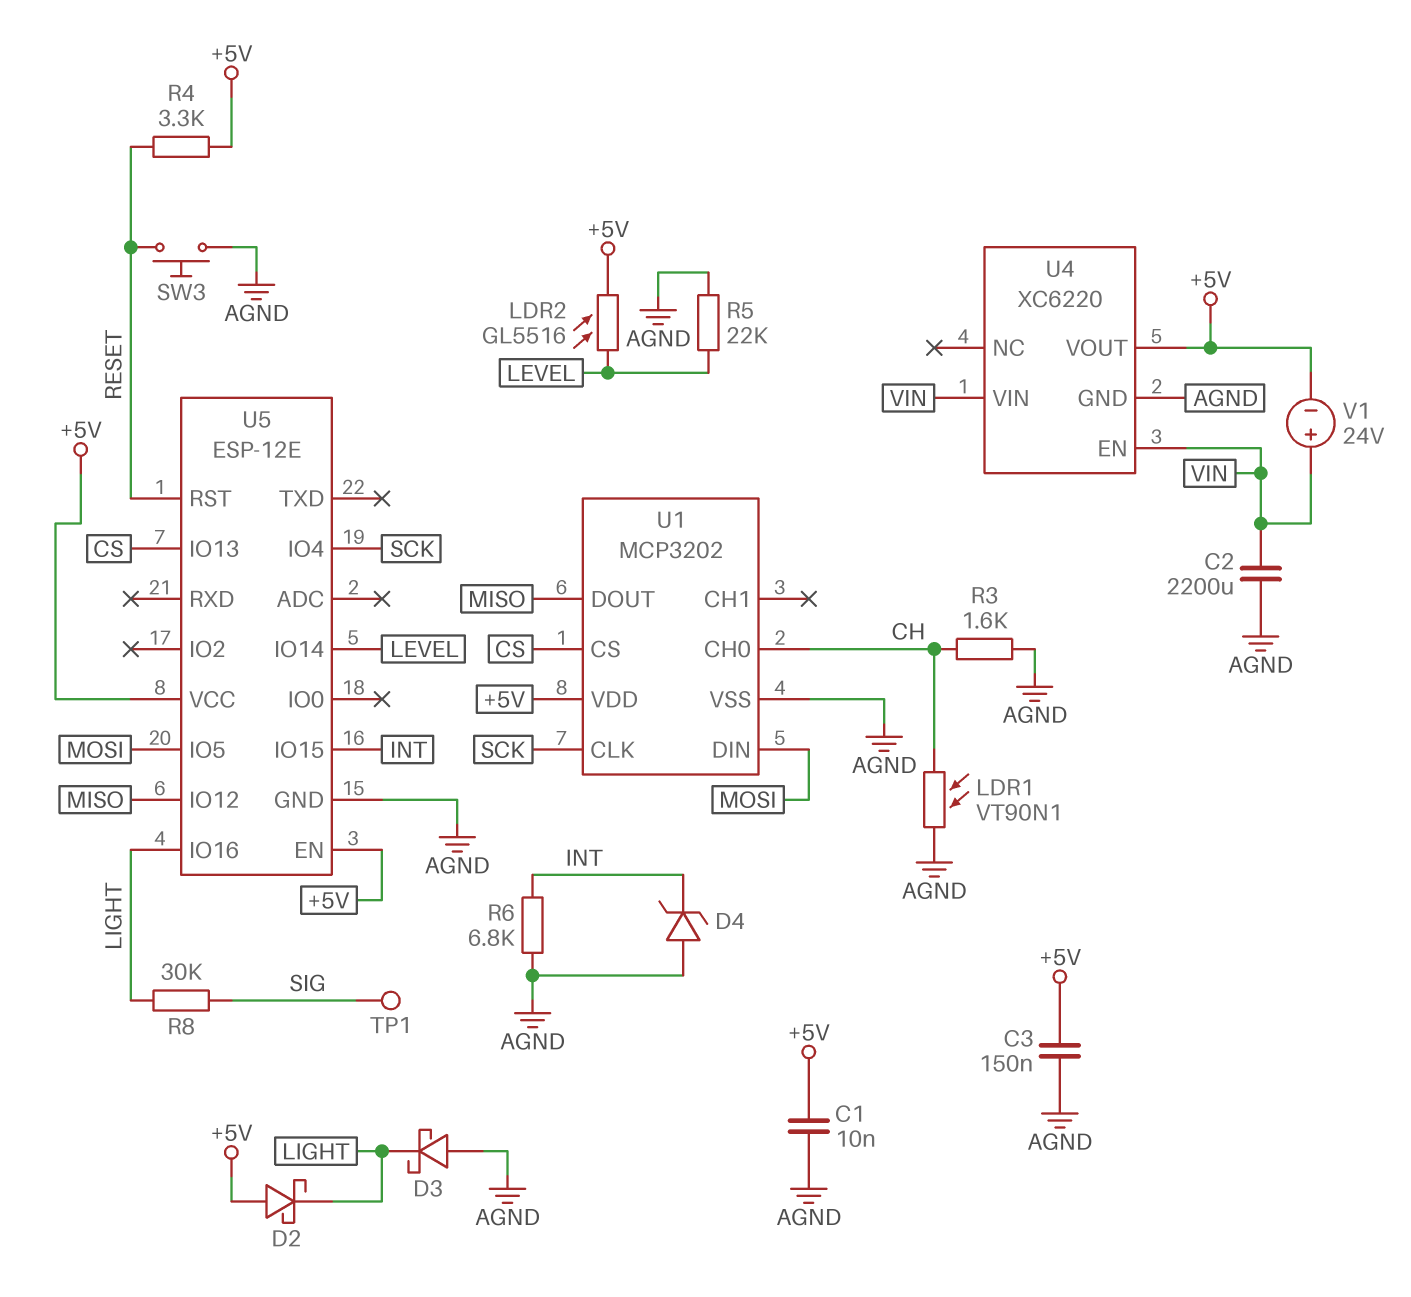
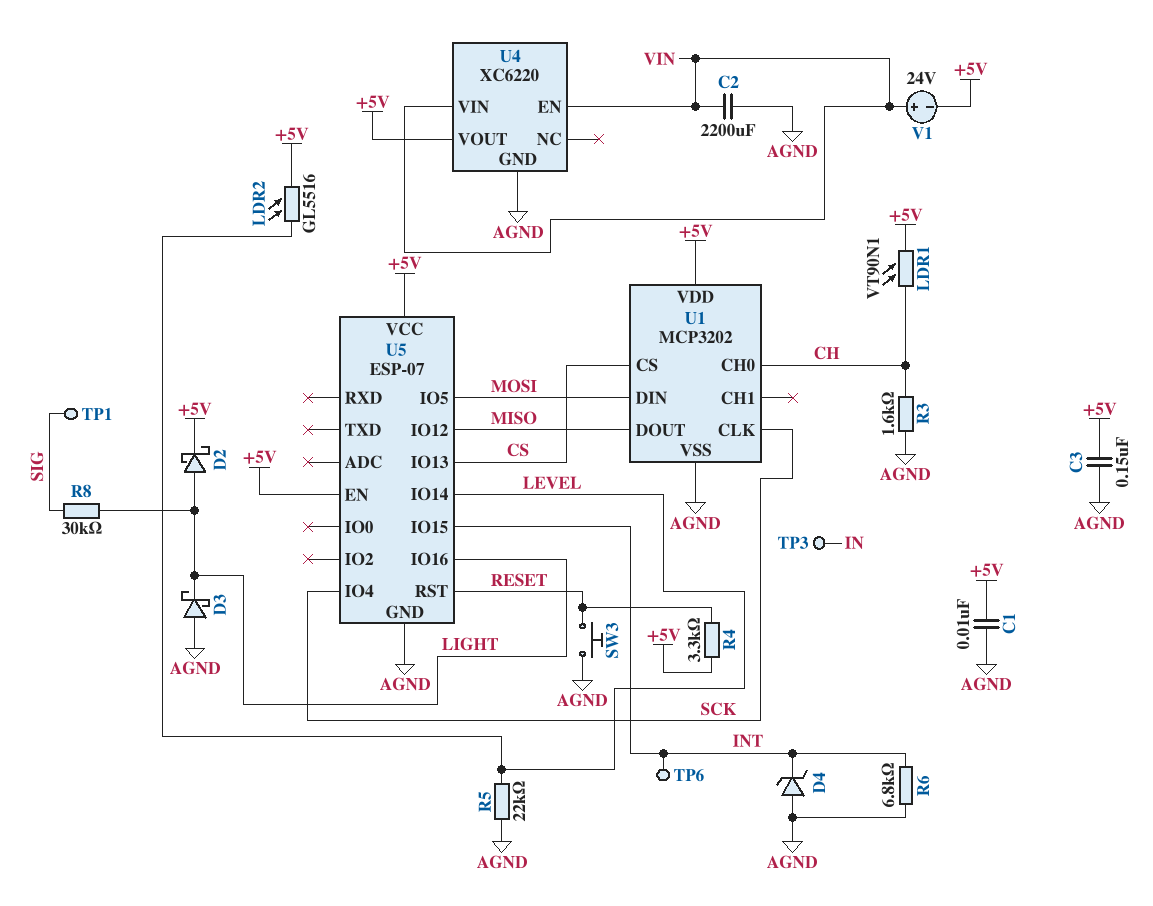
D2: schottky (A +5V, K LIGHT) -> schottky (A LIGHT, K +5V)
LDR1: VT90N1 (AGND, CH) -> VT90N1 (+5V, CH)
TP3: none -> test point (IN)
TP6: none -> test point (INT)
U5: ESP-12E -> ESP-07

